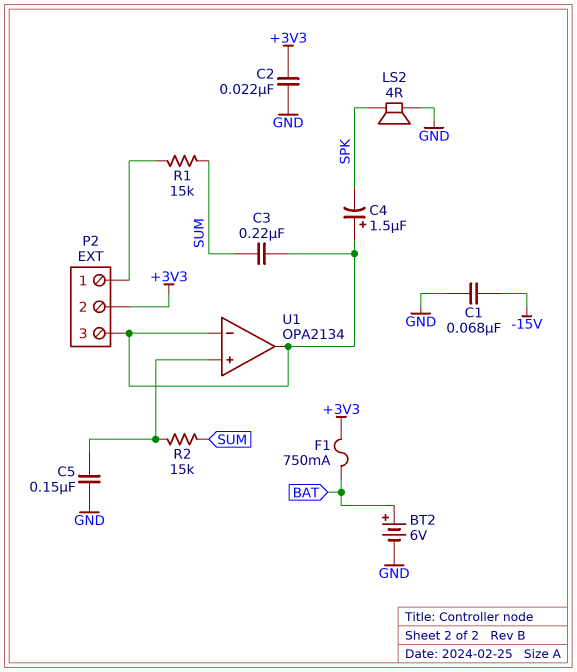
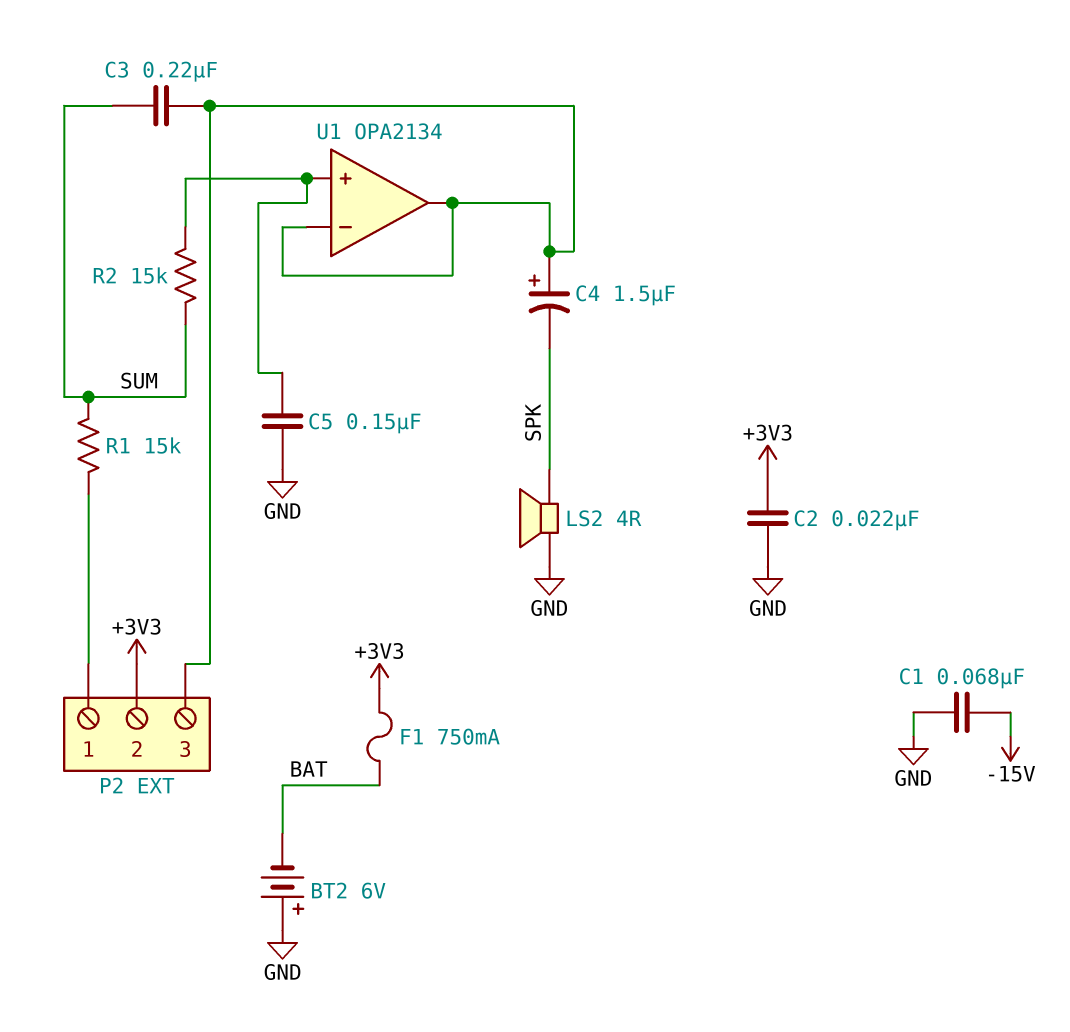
BT2: 6V (plus BAT, minus GND) -> 6V (plus GND, minus BAT)

